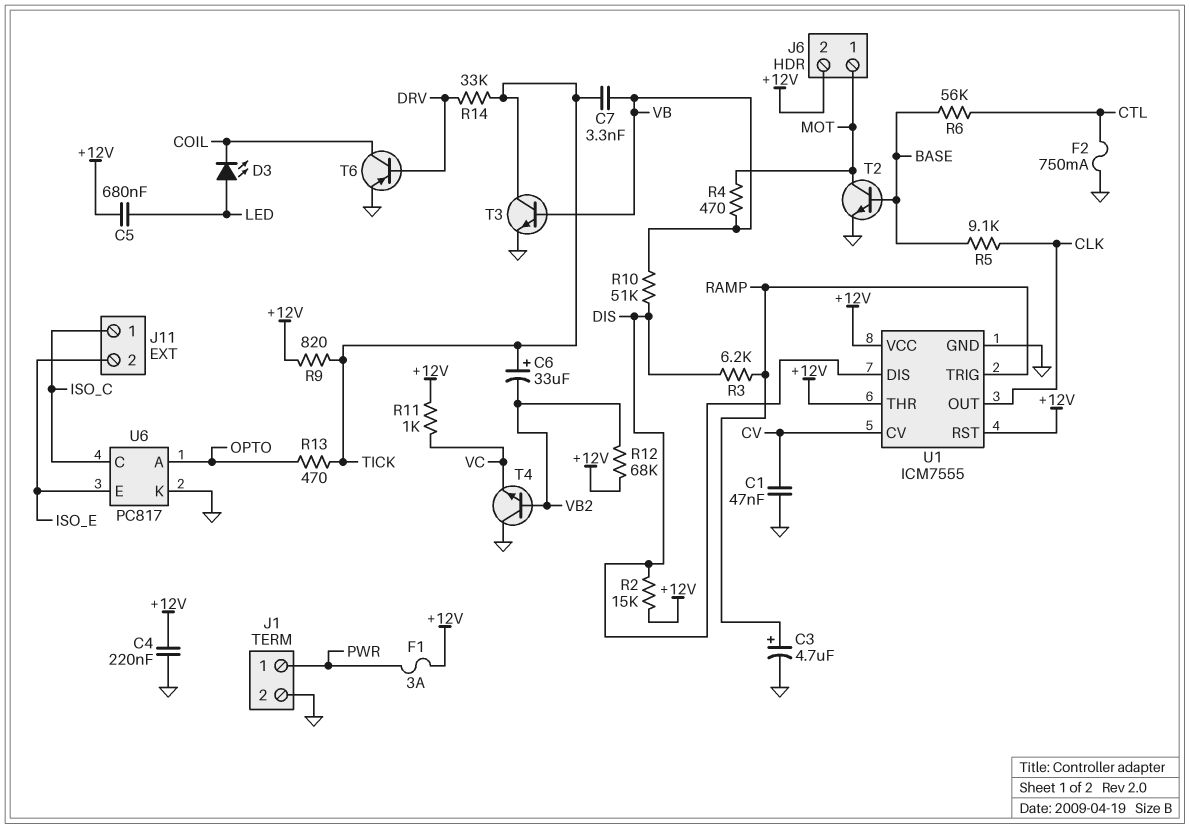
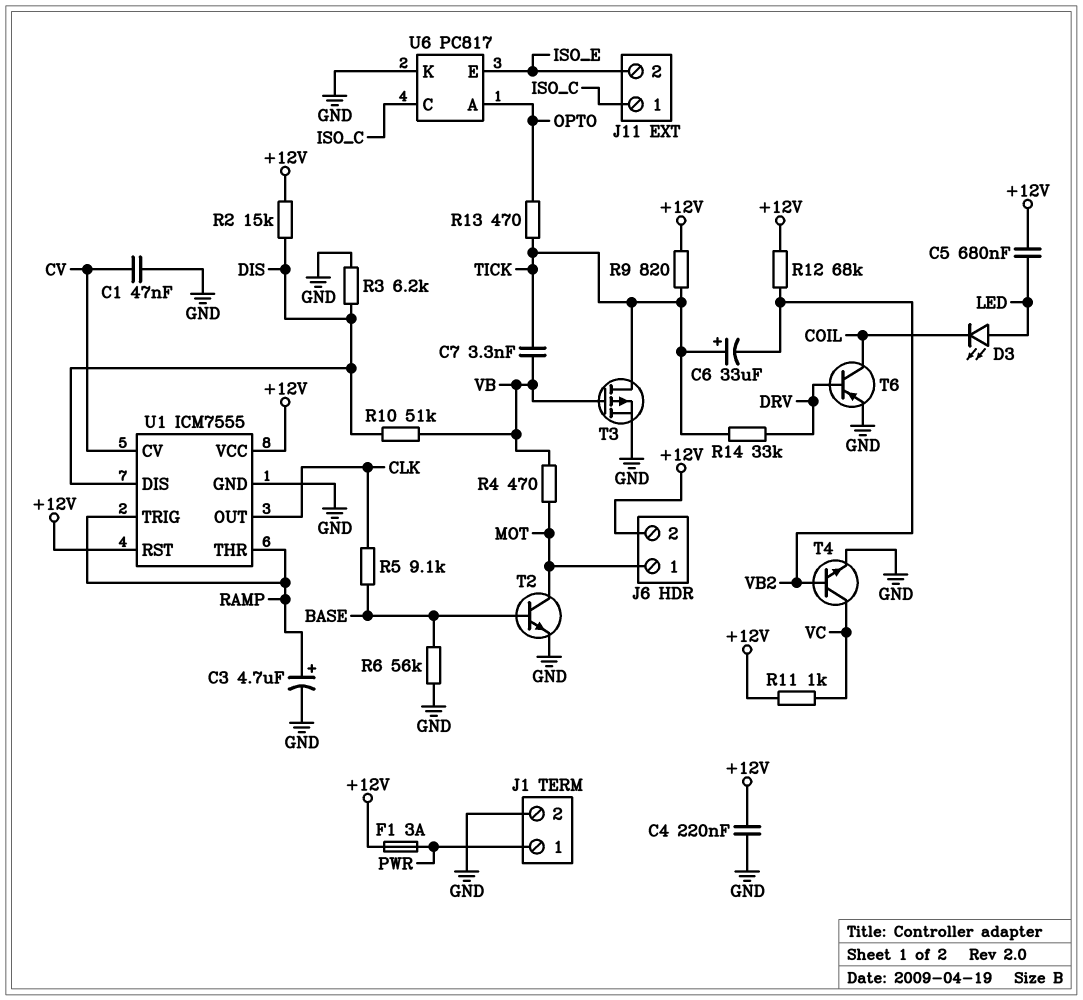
F2: 750mA (CTL, GND) -> none
R3: 6.2k (DIS, RAMP) -> 6.2k (DIS, GND)
R6: 56k (BASE, CTL) -> 56k (BASE, GND)
T3: NPN (B VB, C TICK, E GND) -> PMOS (G VB, D TICK, S GND)
T4: NPN (B VB2, C GND, E VC) -> NPN (B VB2, C VC, E GND)
U1 pin THR: +12V -> RAMP

